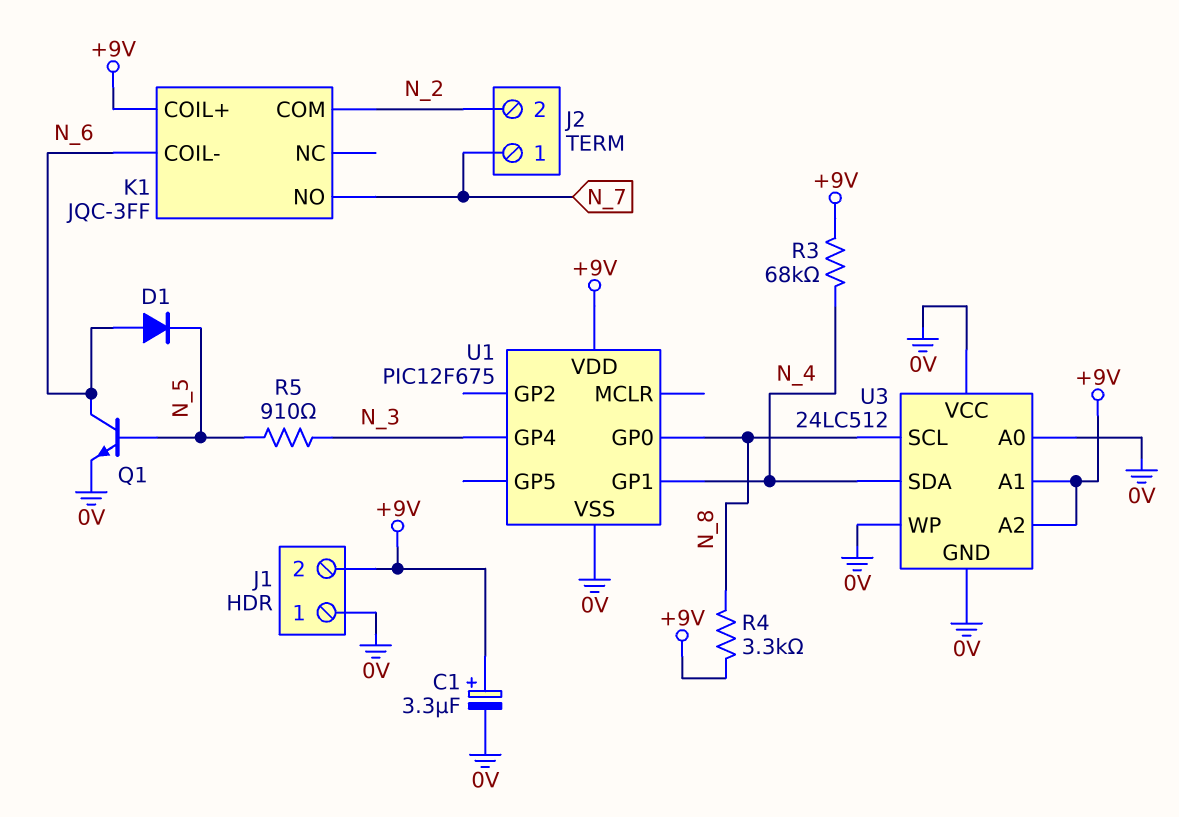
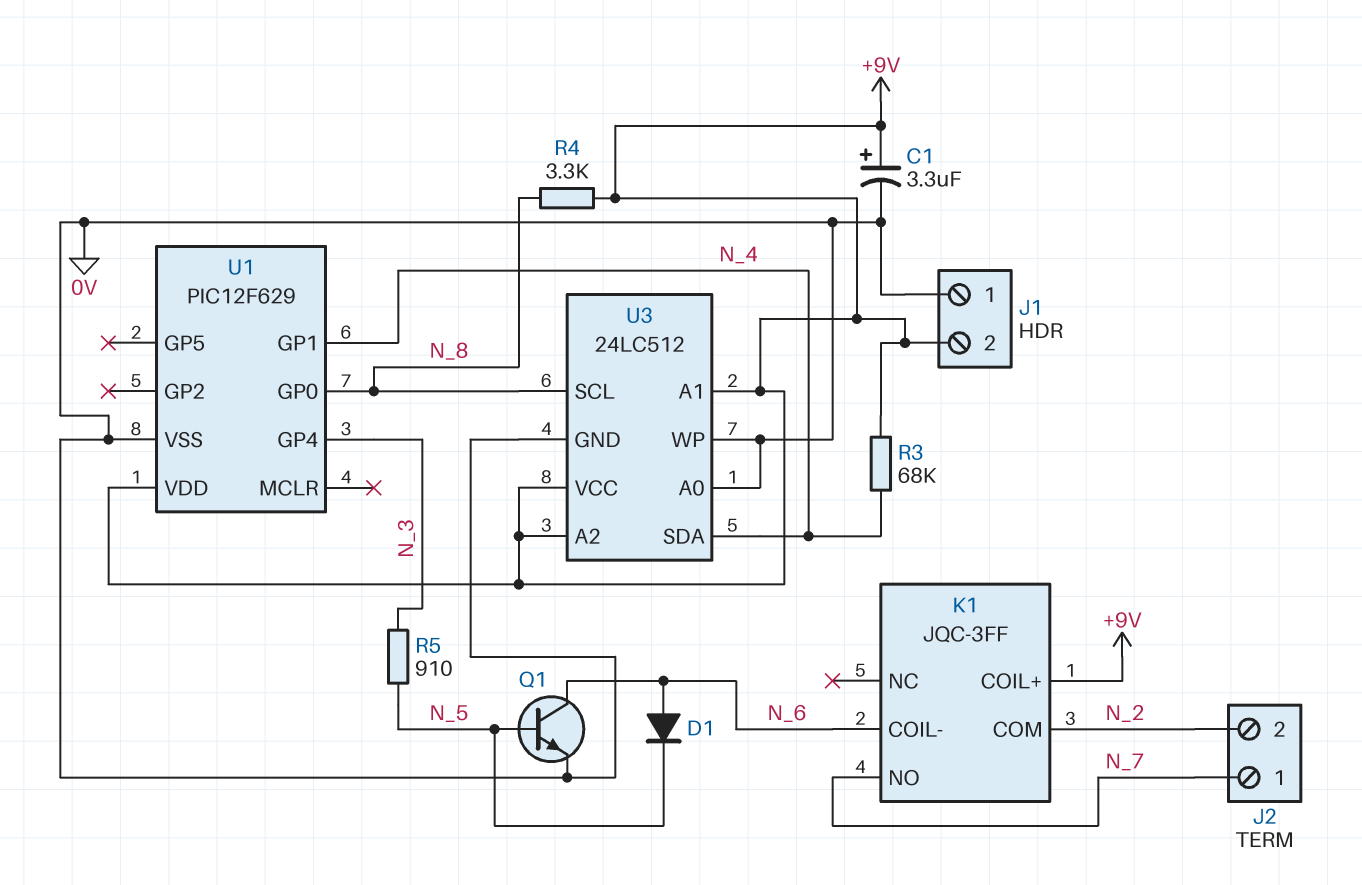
U1: PIC12F675 -> PIC12F629
U3 pin VCC: 0V -> +9V

